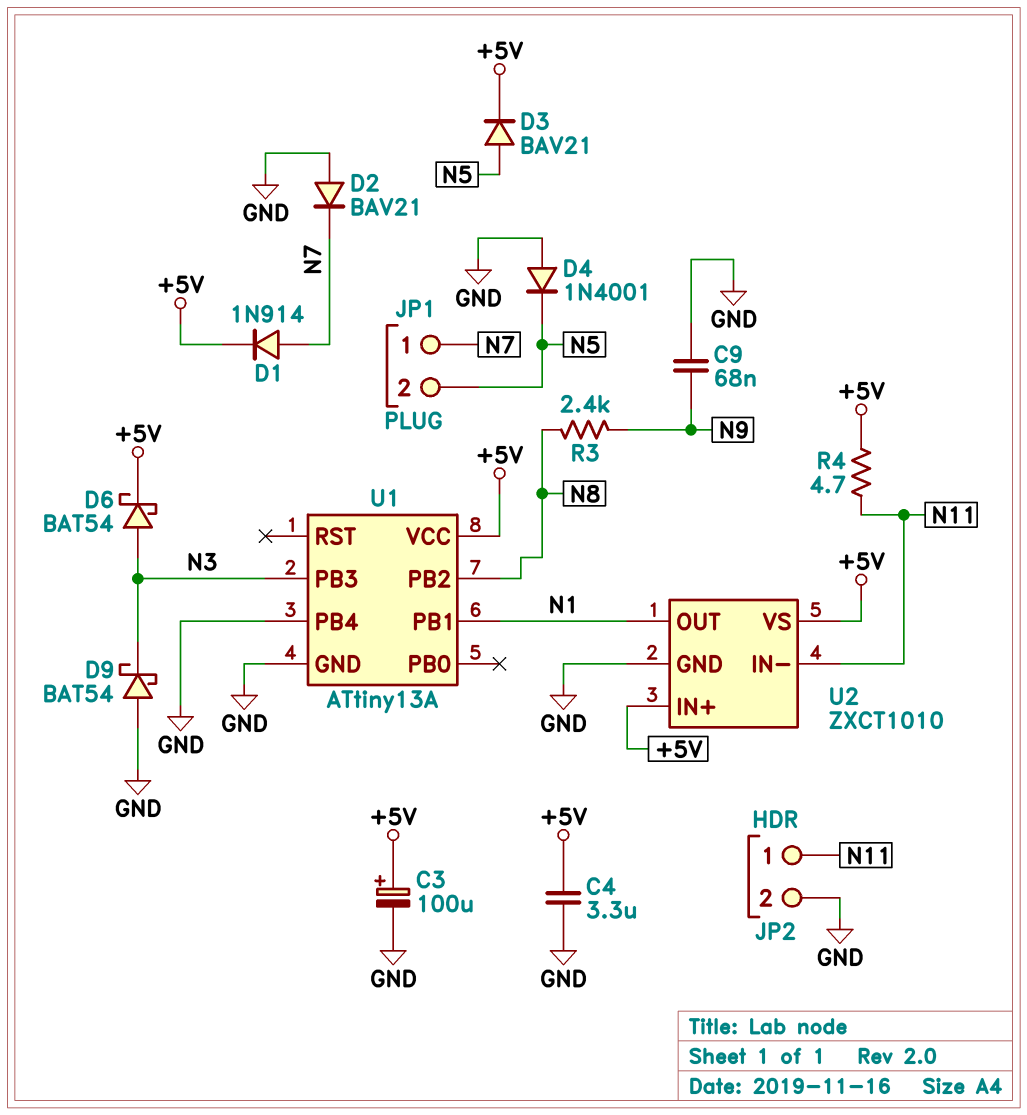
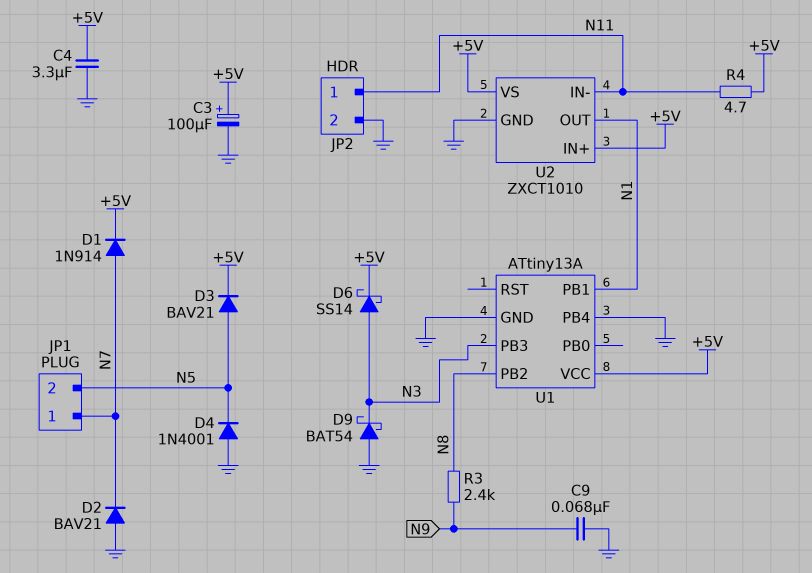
D6: schottky BAT54 (A N3, K +5V) -> schottky SS14 (A N3, K +5V)

